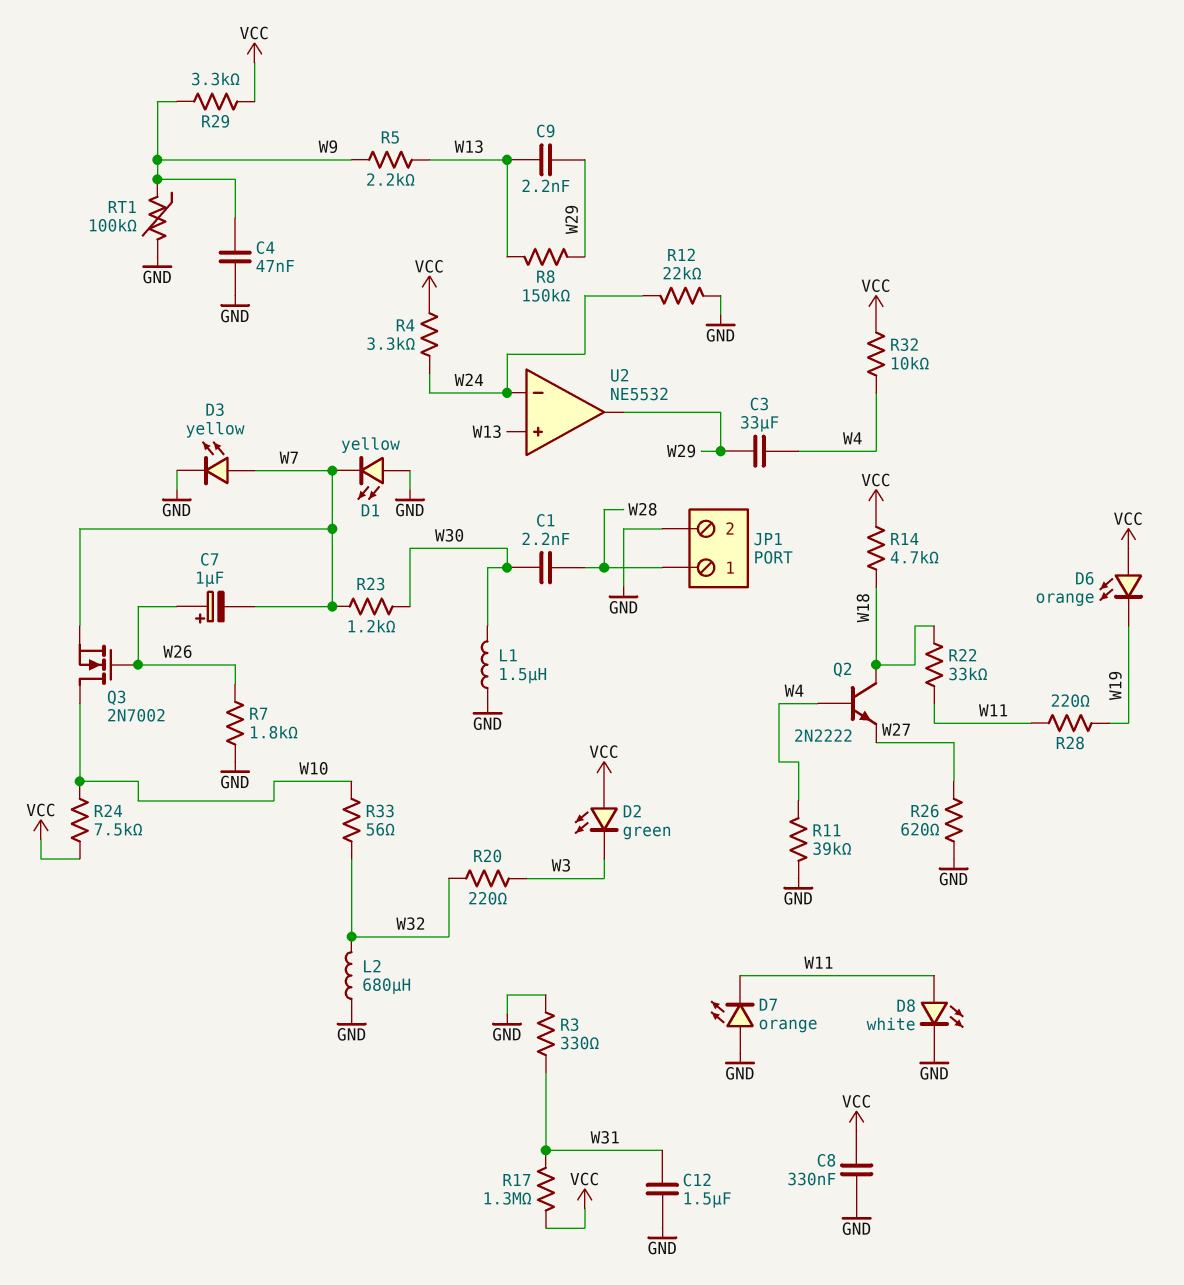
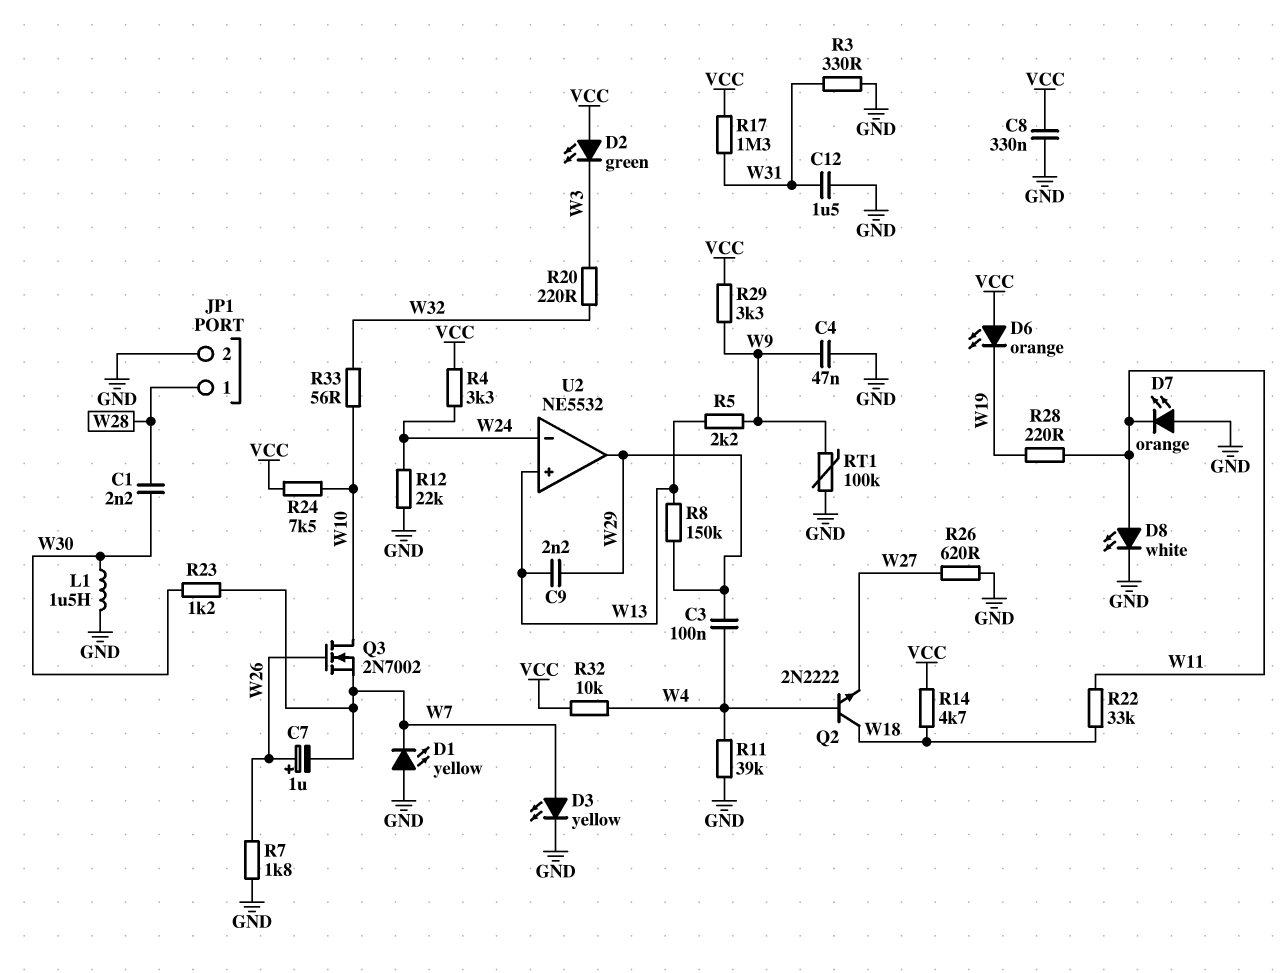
C3: 33uF (W4, W29) -> 100nF (W4, W29)
L2: 680uH (GND, W32) -> none

